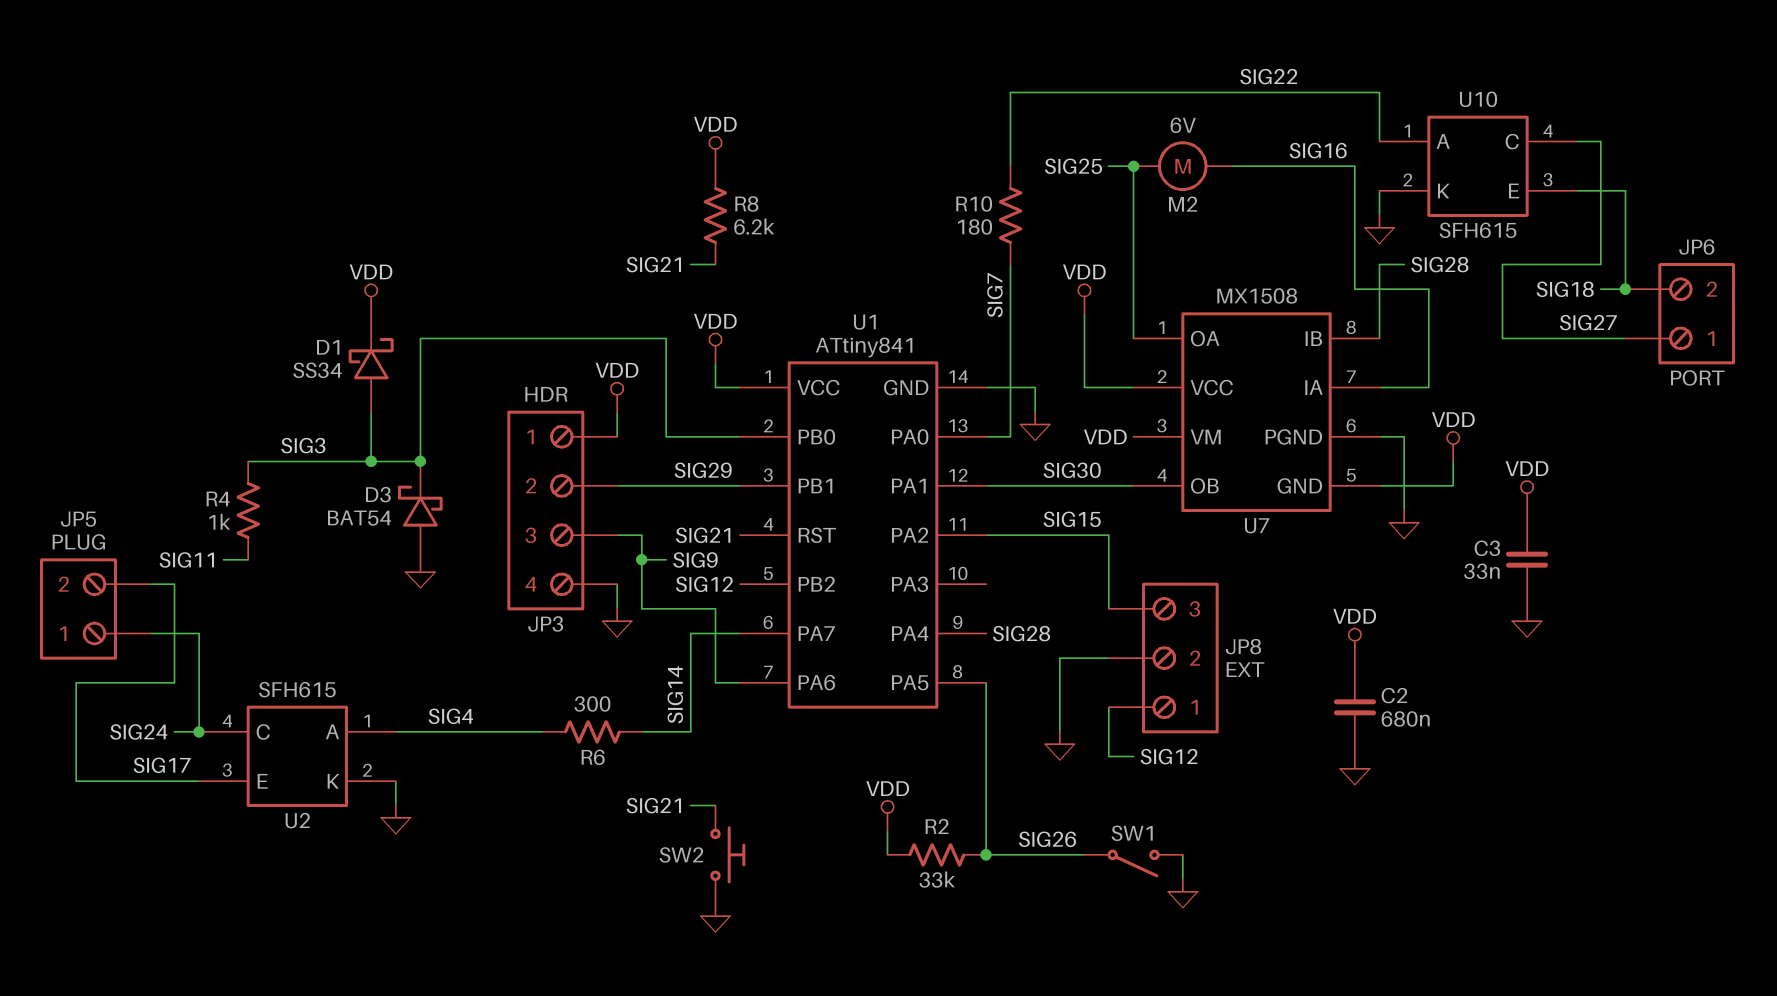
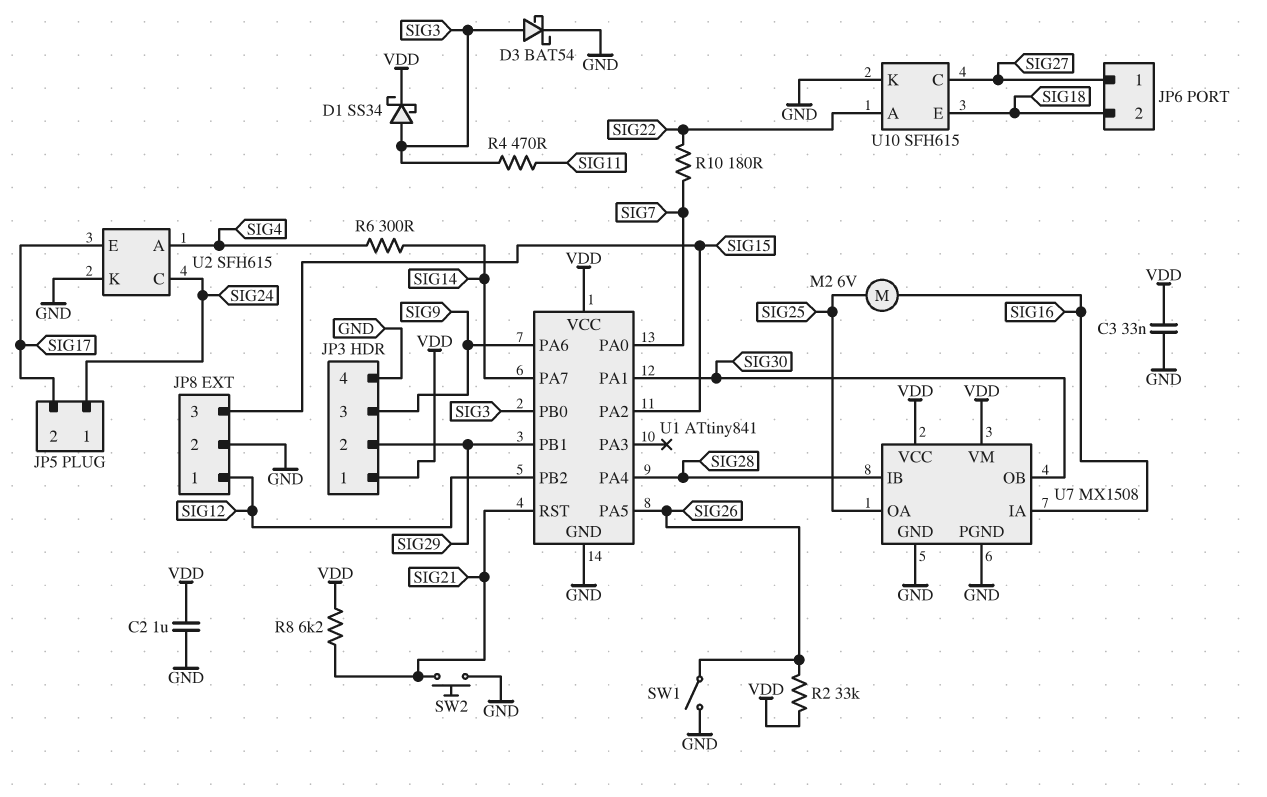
C2: 680nF (GND, VDD) -> 1uF (GND, VDD)
D3: schottky BAT54 (A GND, K SIG3) -> schottky BAT54 (A SIG3, K GND)
R4: 1k (SIG3, SIG11) -> 470 (SIG3, SIG11)
U7 pin GND: VDD -> GND

